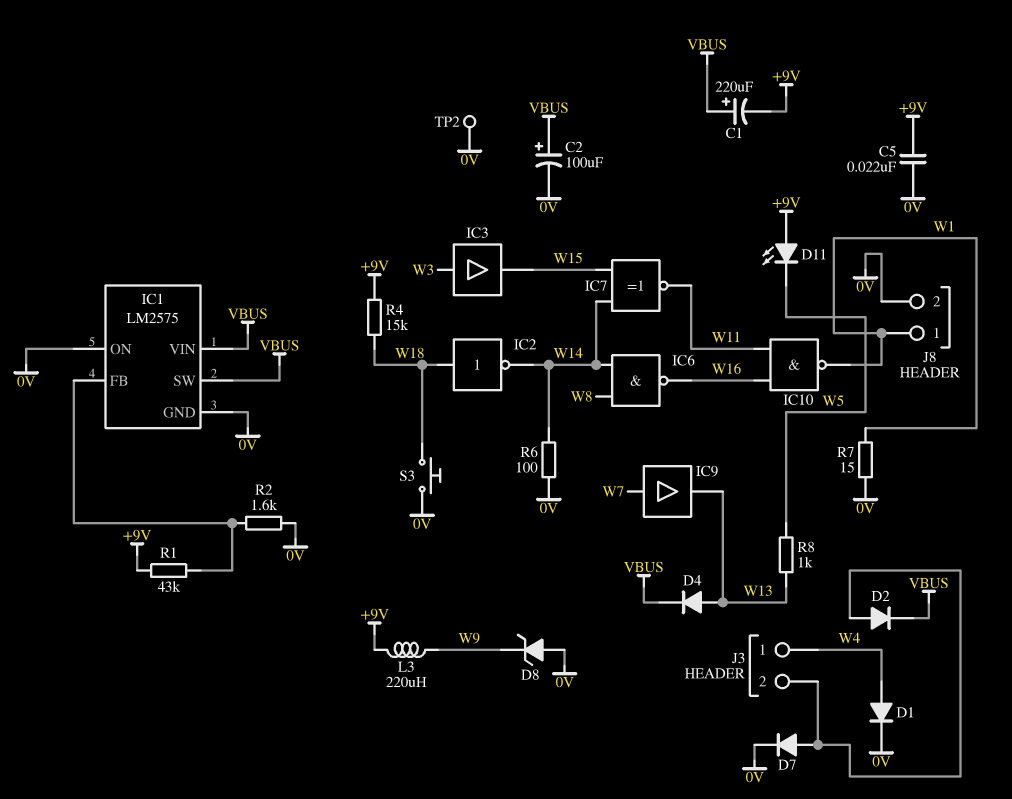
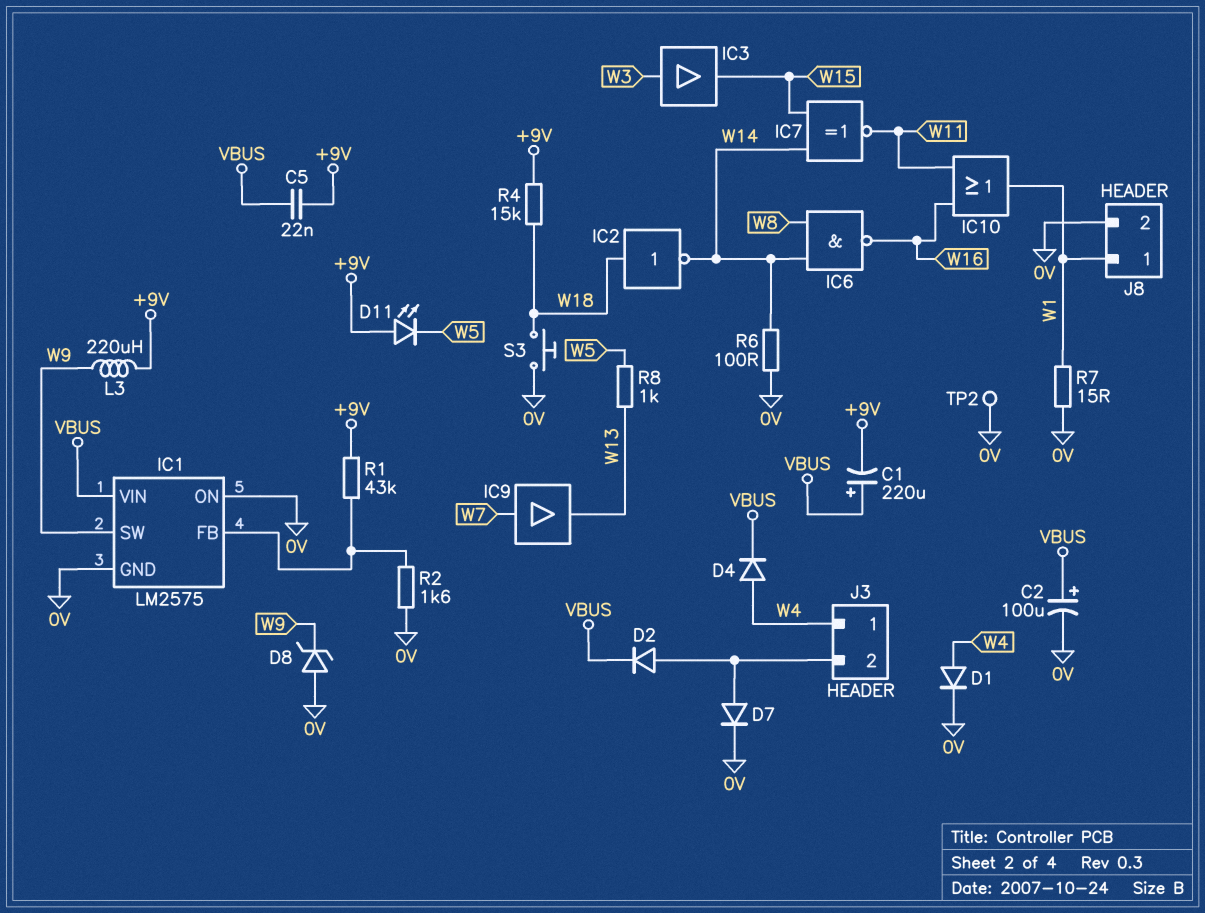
C5: 22nF (+9V, 0V) -> 22nF (+9V, VBUS)
D4: diode (A W13, K VBUS) -> diode (A W4, K VBUS)
IC1 pin SW: VBUS -> W9
IC10: NAND (in W11, in W16, out W1) -> OR (in W11, in W16, out W1)

